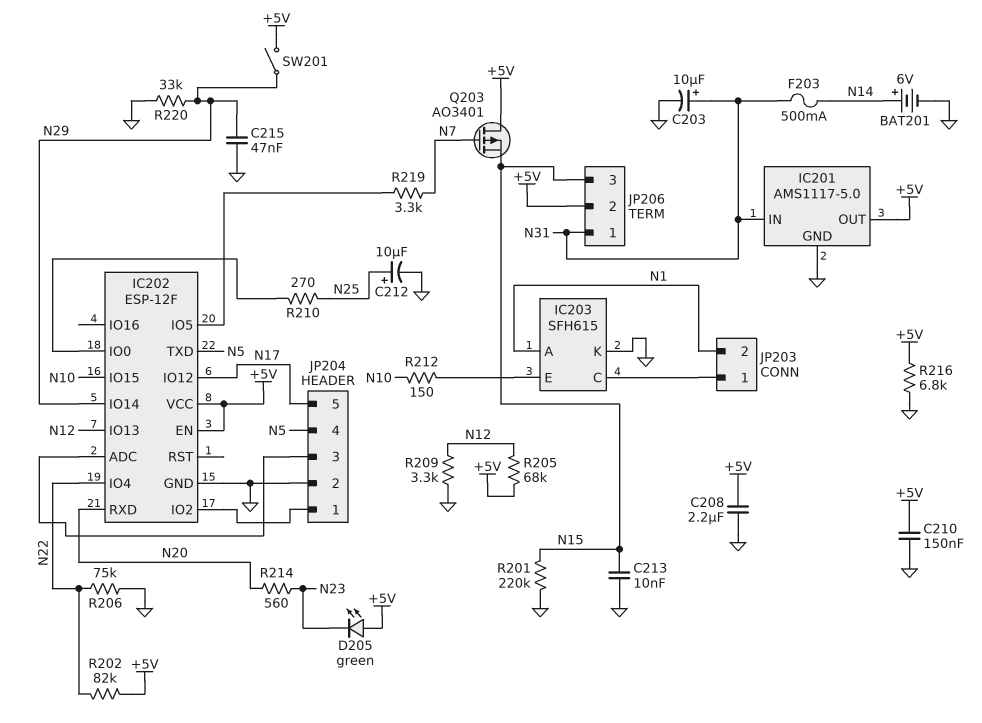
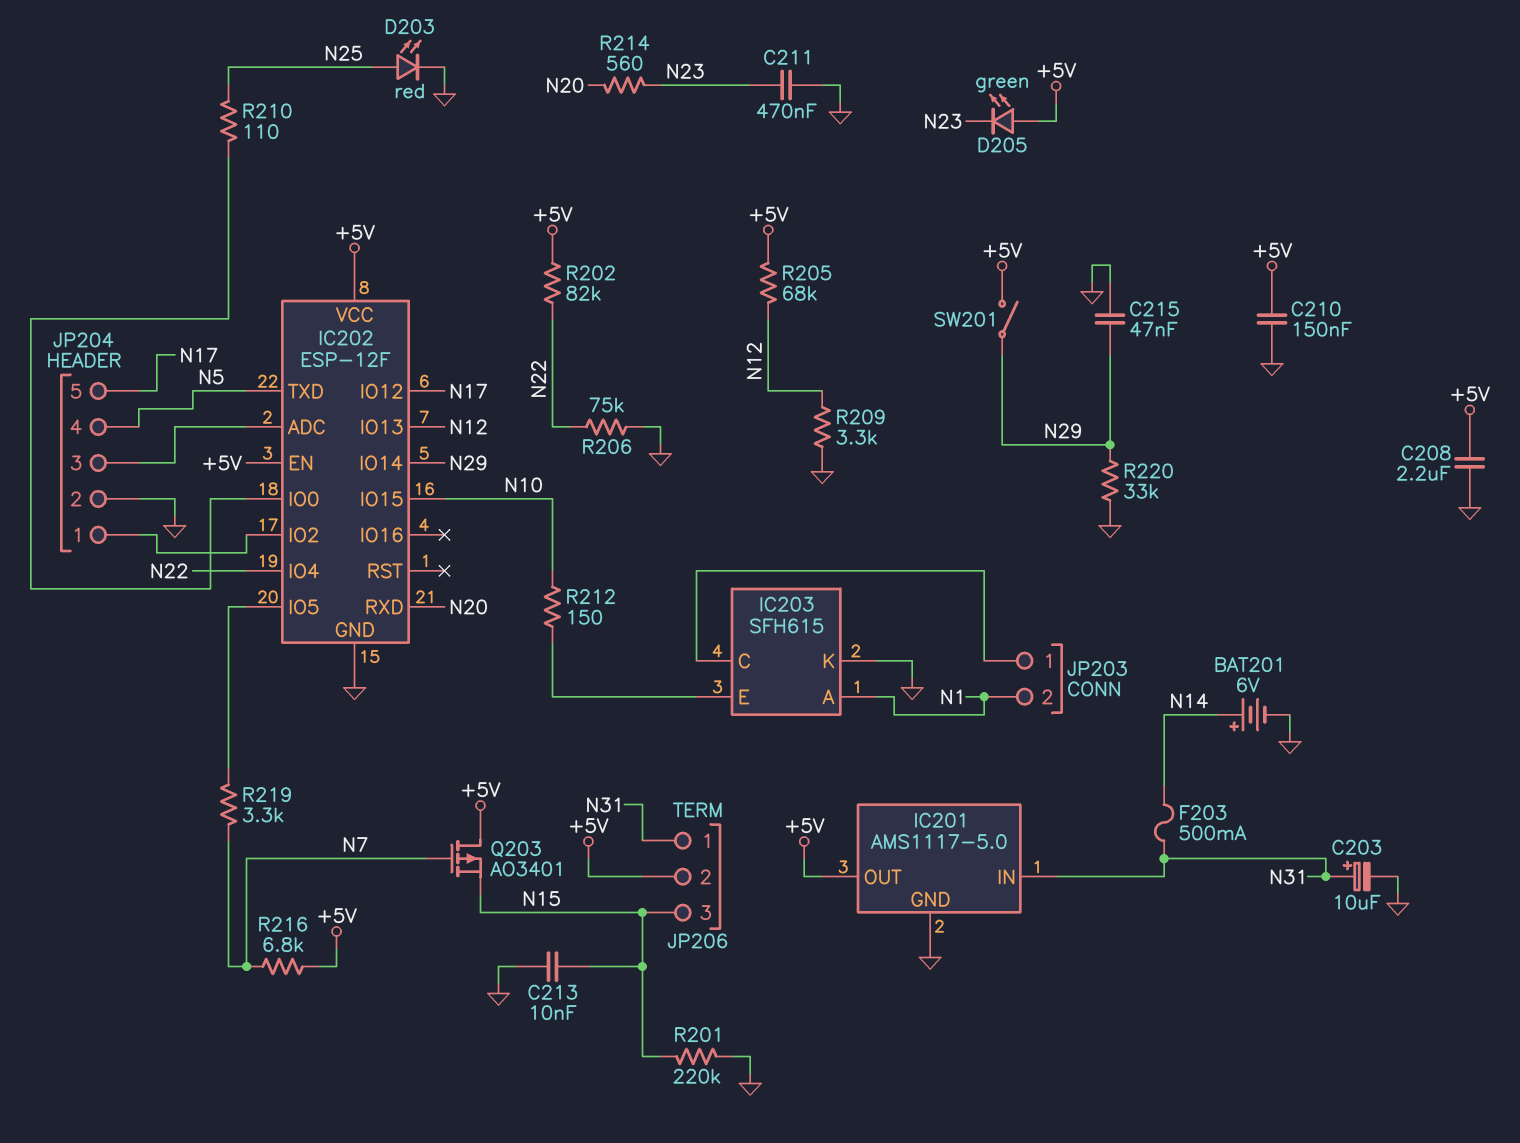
C211: none -> 470nF (GND, N23)
C212: 10uF (plus N25, minus GND) -> none
D203: none -> LED red (A N25, K GND)
R210: 270 (IC202/IO0, N25) -> 110 (IC202/IO0, N25)
R216: 6.8k (+5V, GND) -> 6.8k (+5V, N7)

